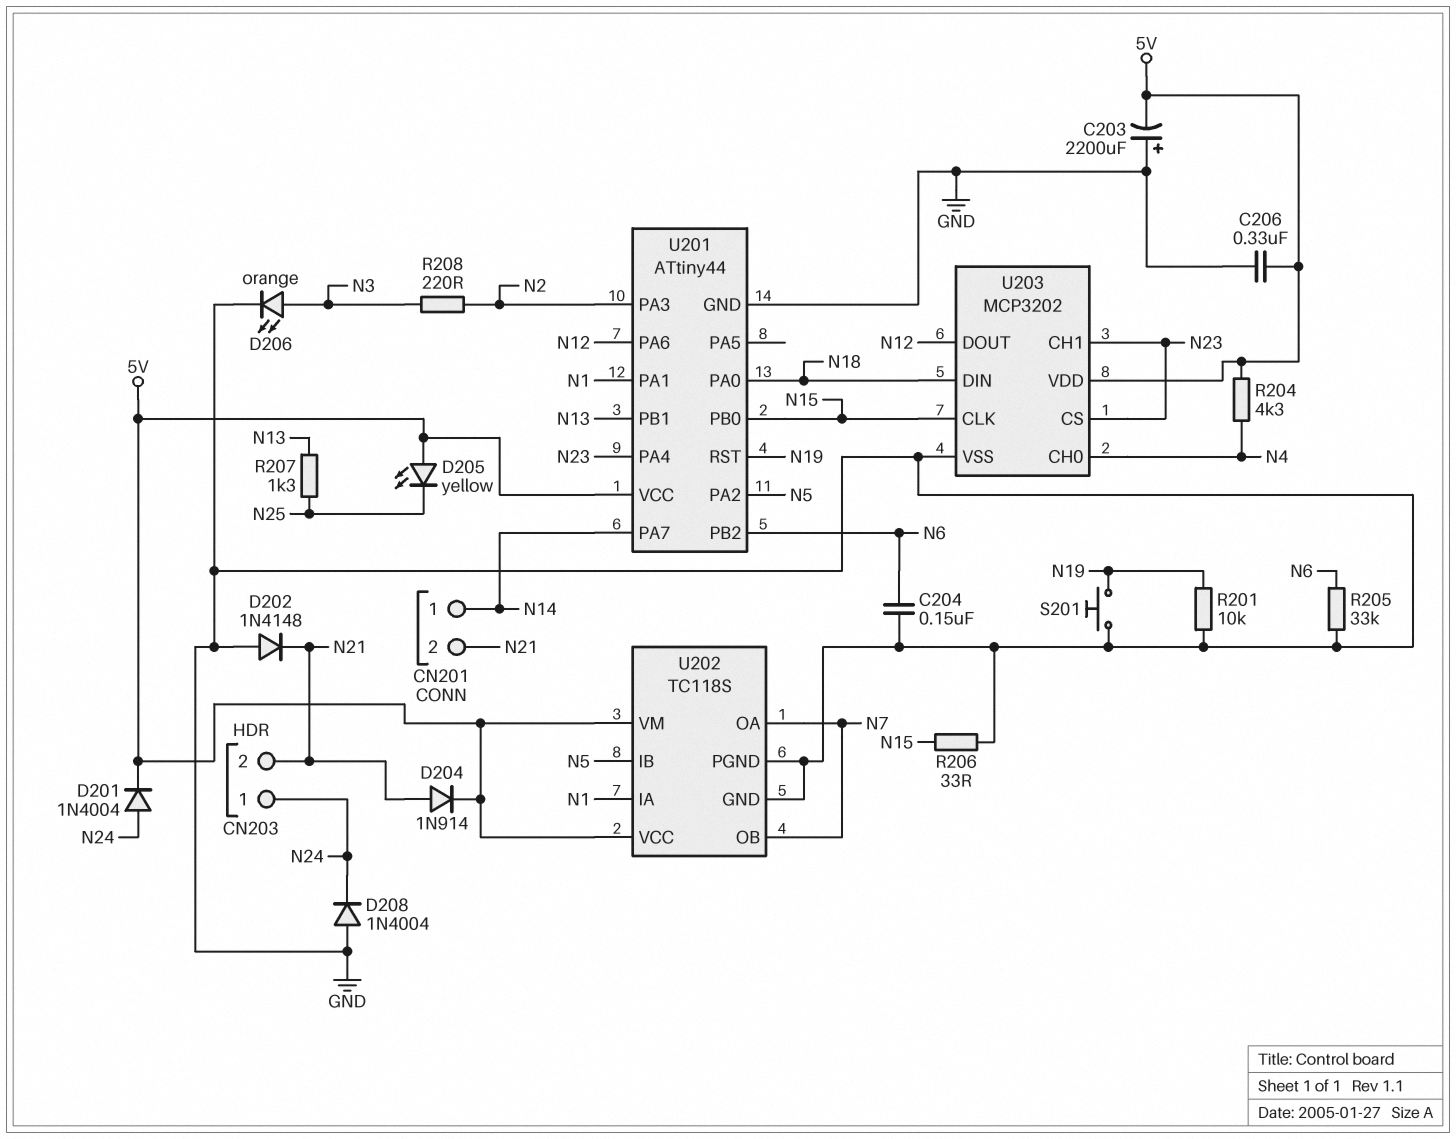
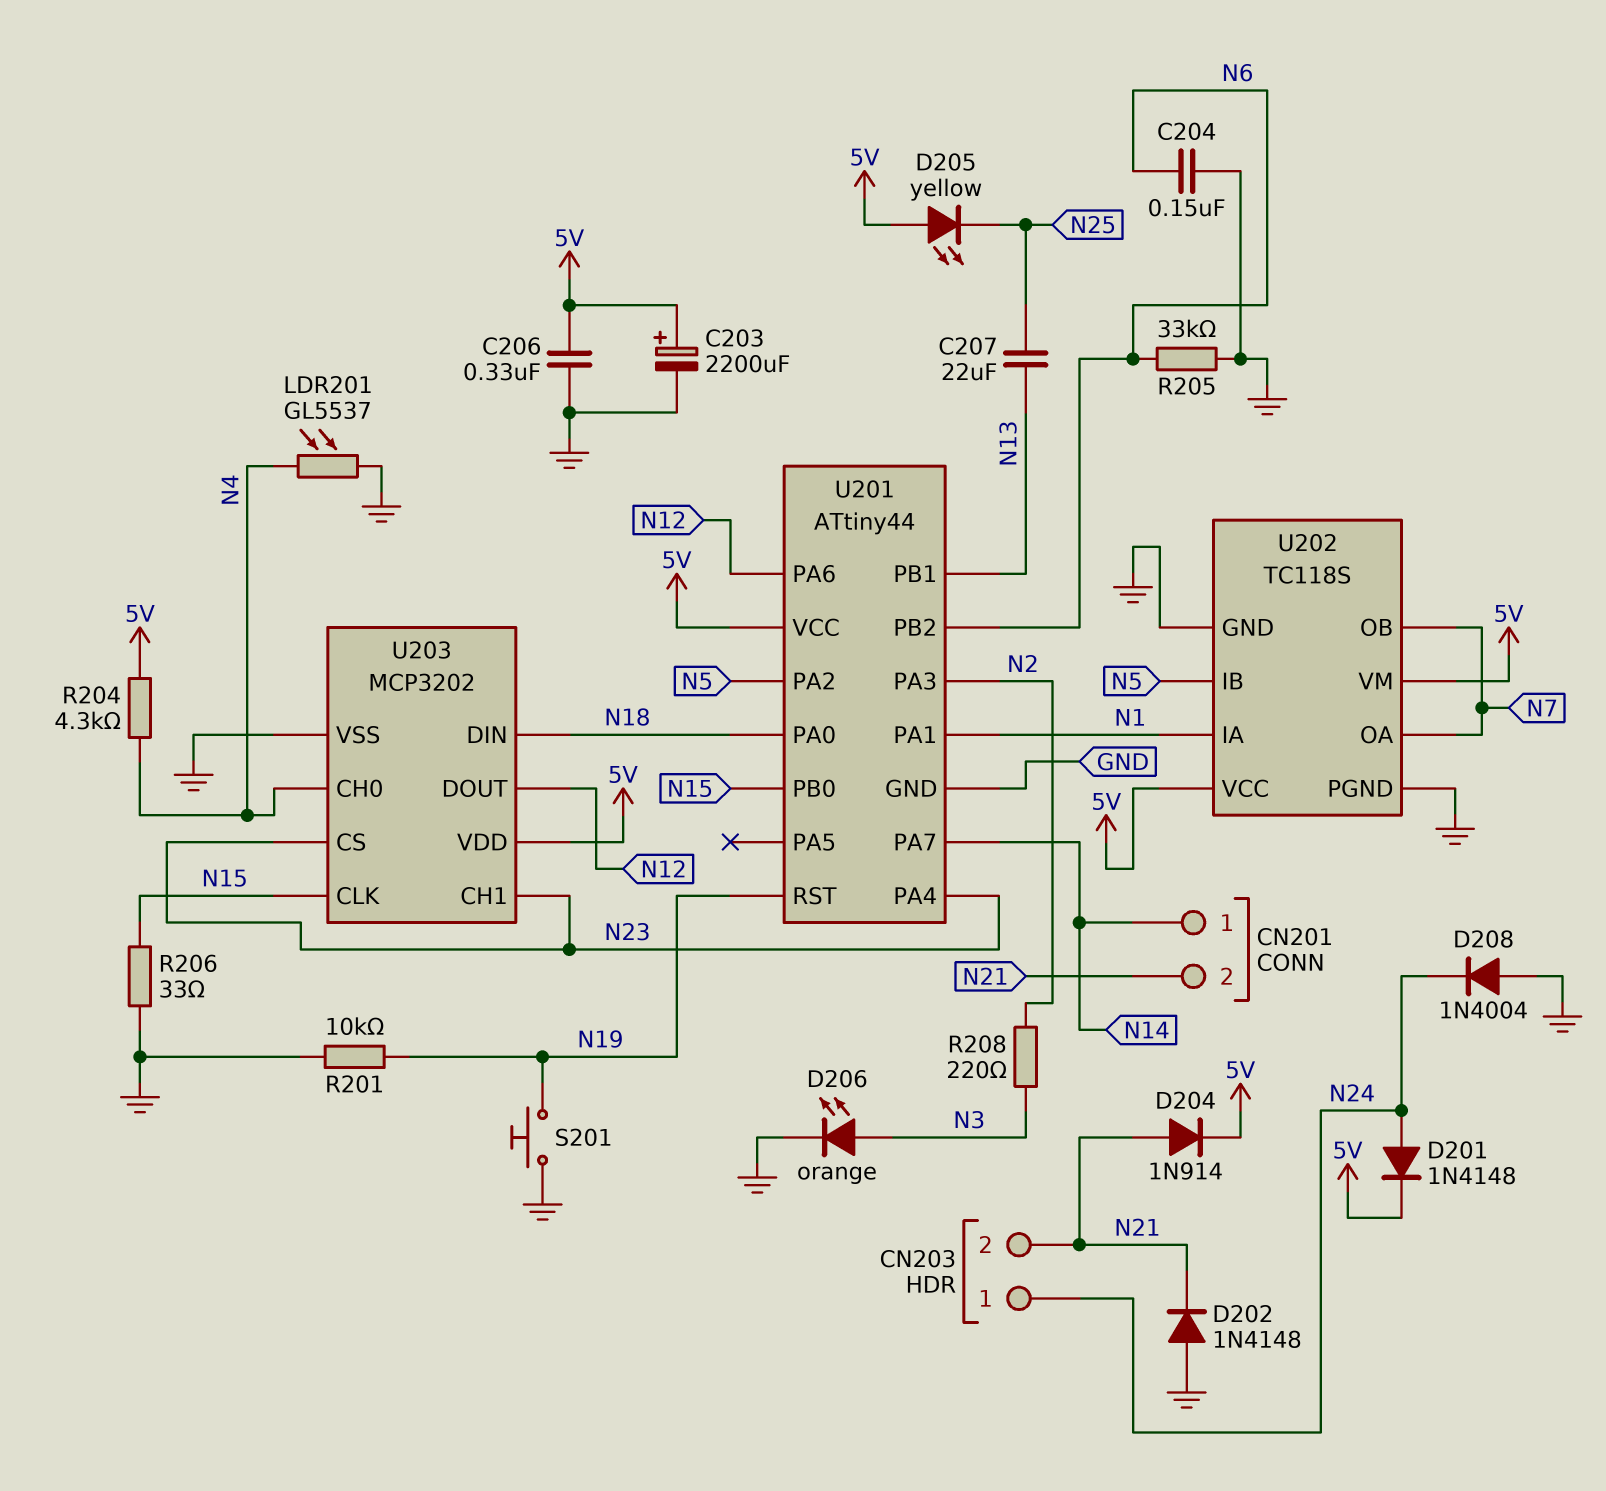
C203: 2200uF (plus GND, minus 5V) -> 2200uF (plus 5V, minus GND)
C207: none -> 22uF (N13, N25)
D201: diode 1N4004 (A N24, K 5V) -> diode 1N4148 (A N24, K 5V)
LDR201: none -> GL5537 (GND, N4)
R207: 1.3k (N13, N25) -> none

